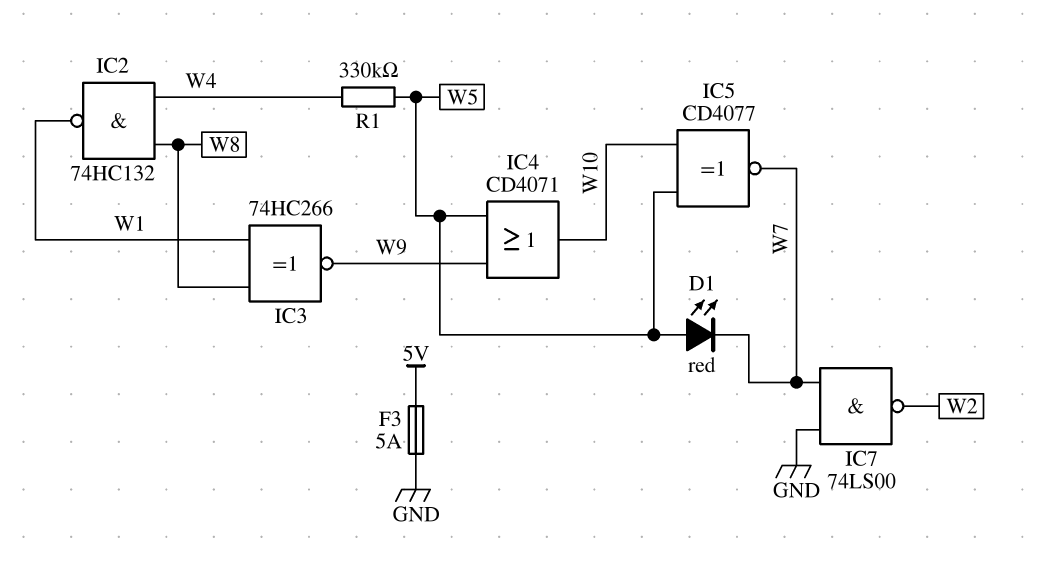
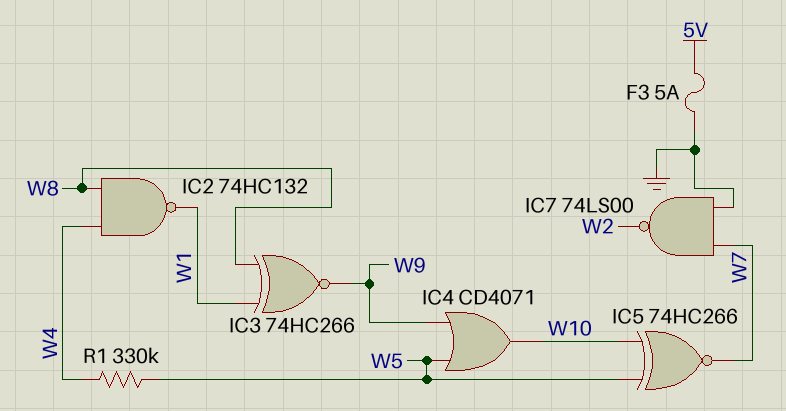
D1: LED red (A W5, K W7) -> none
IC5: XNOR CD4077 (in W5, in W10, out W7) -> XNOR 74HC266 (in W5, in W10, out W7)

